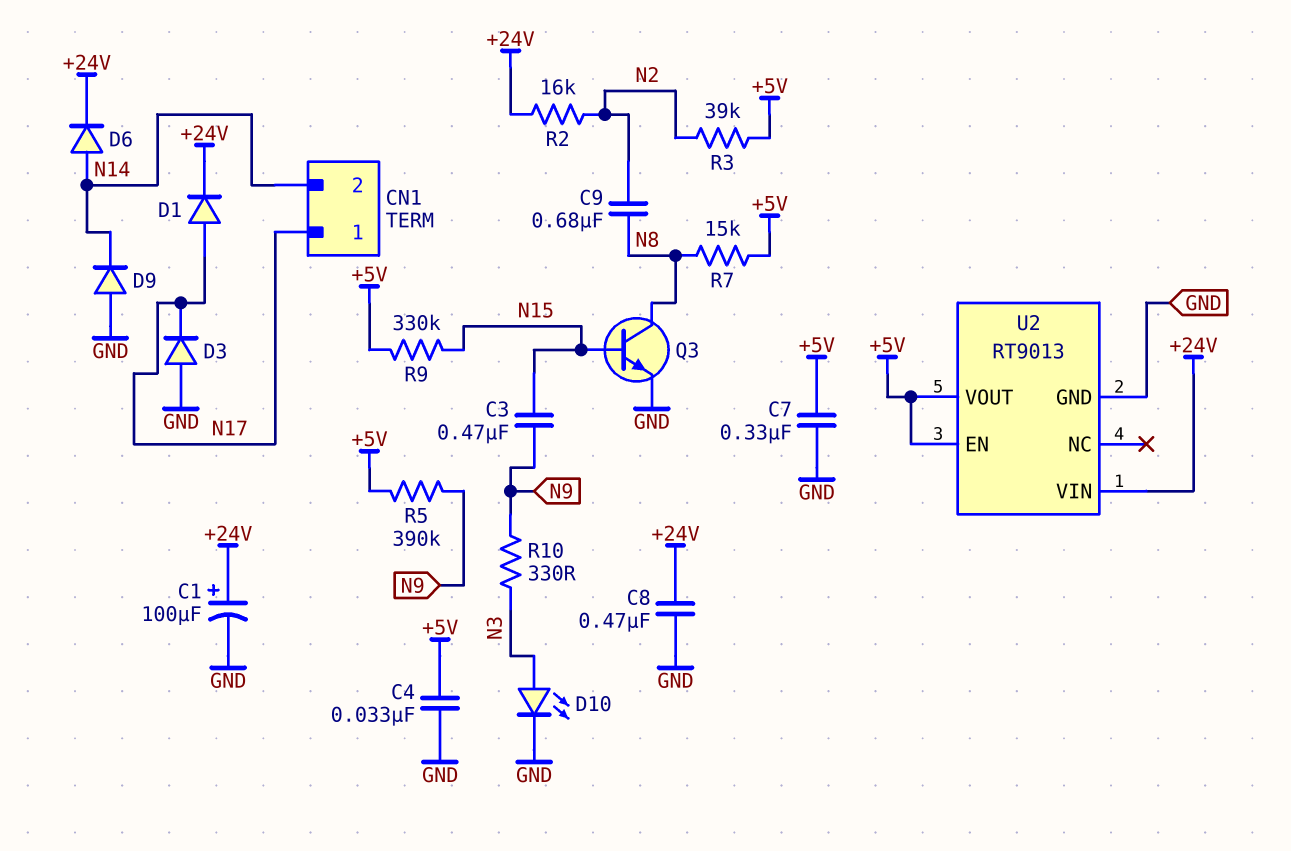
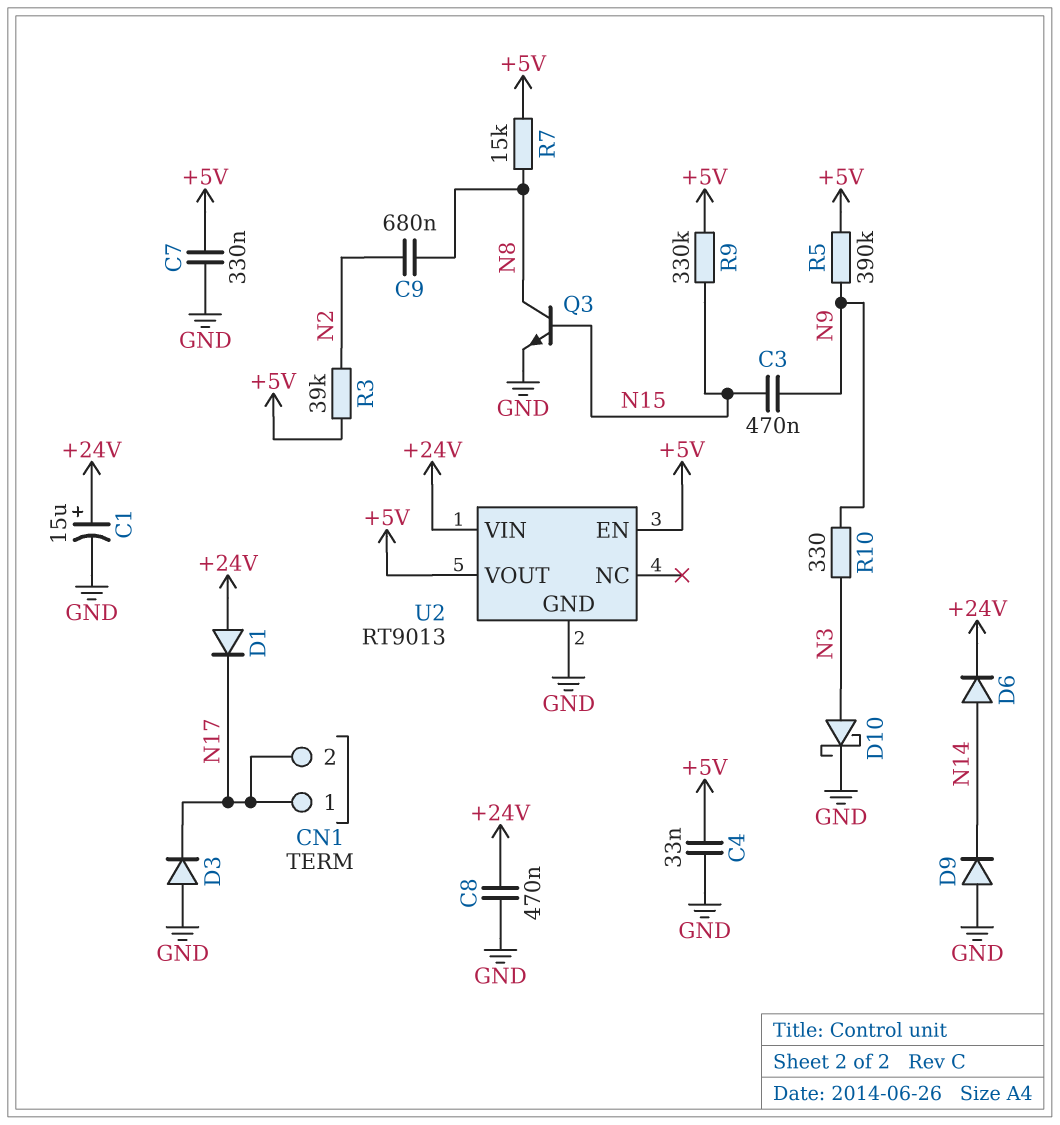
C1: 100uF (plus +24V, minus GND) -> 15uF (plus +24V, minus GND)
CN1 pin 2: N14 -> N17
D1: diode (A N17, K +24V) -> diode (A +24V, K N17)
D10: LED (A N3, K GND) -> schottky (A N3, K GND)
R2: 16k (+24V, N2) -> none

